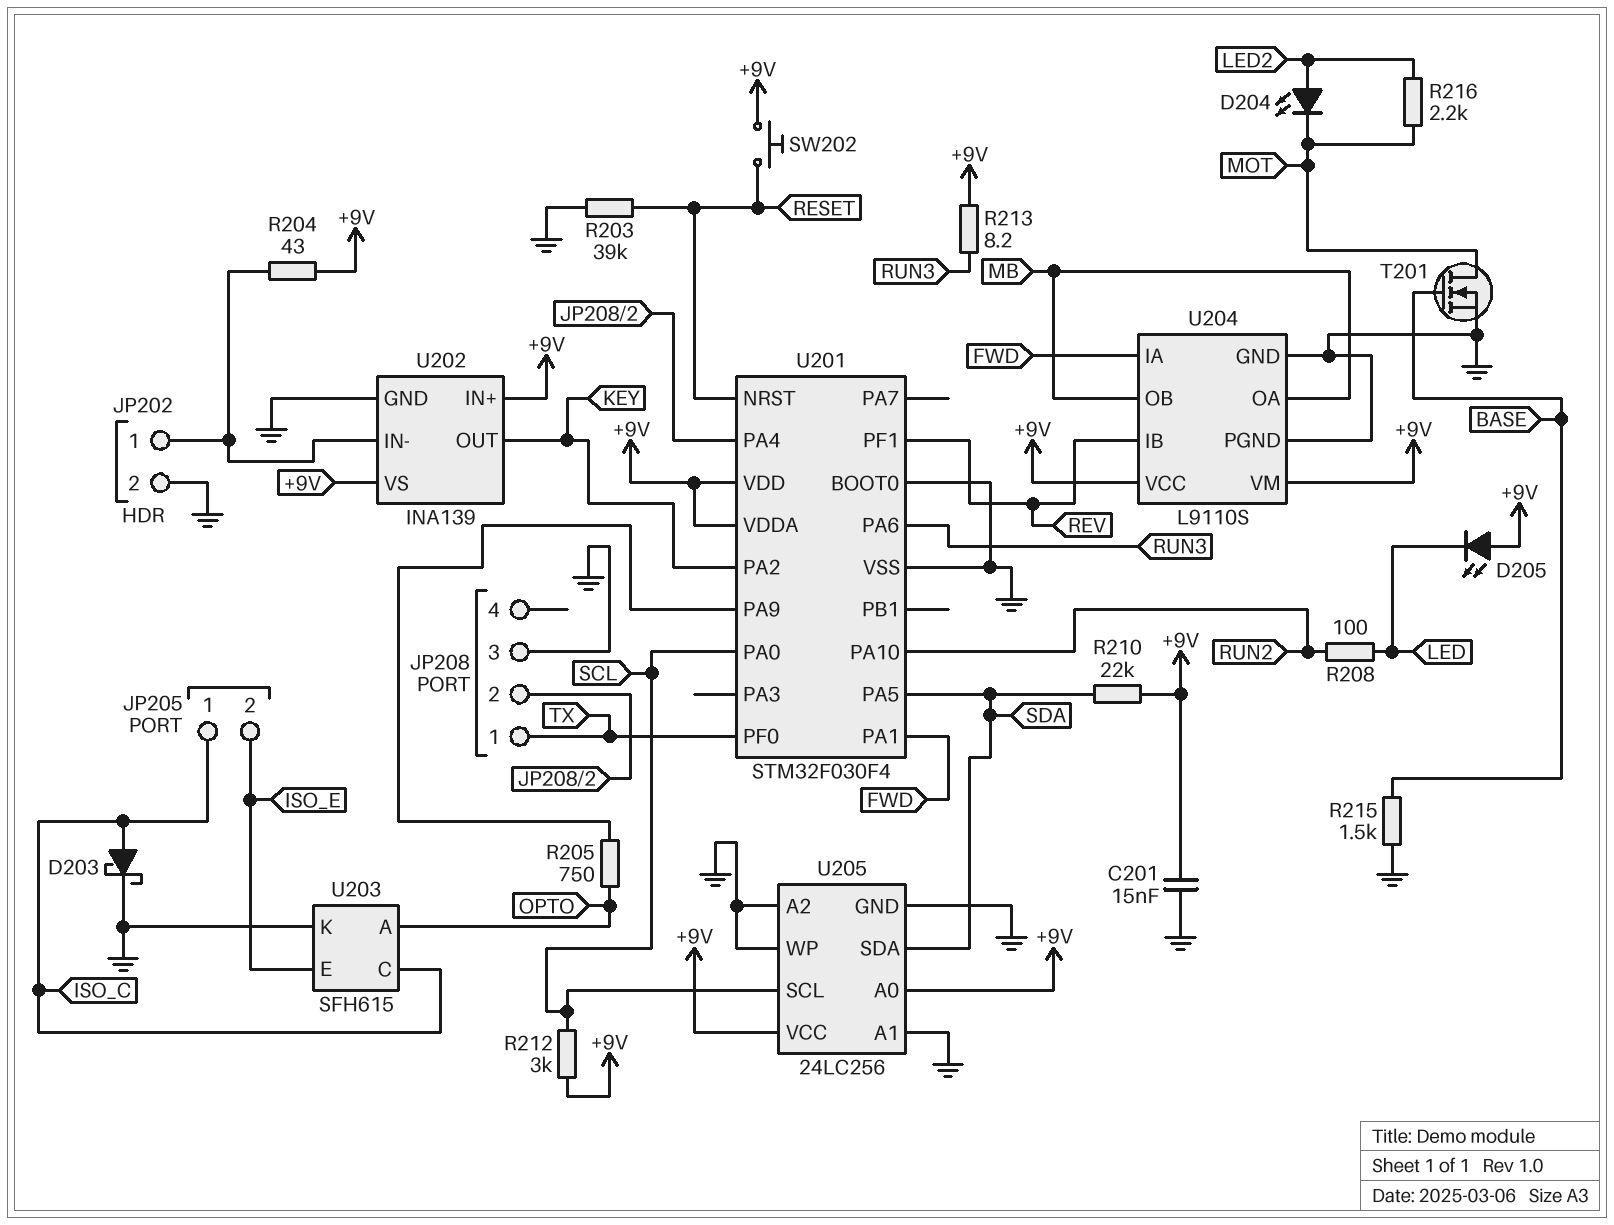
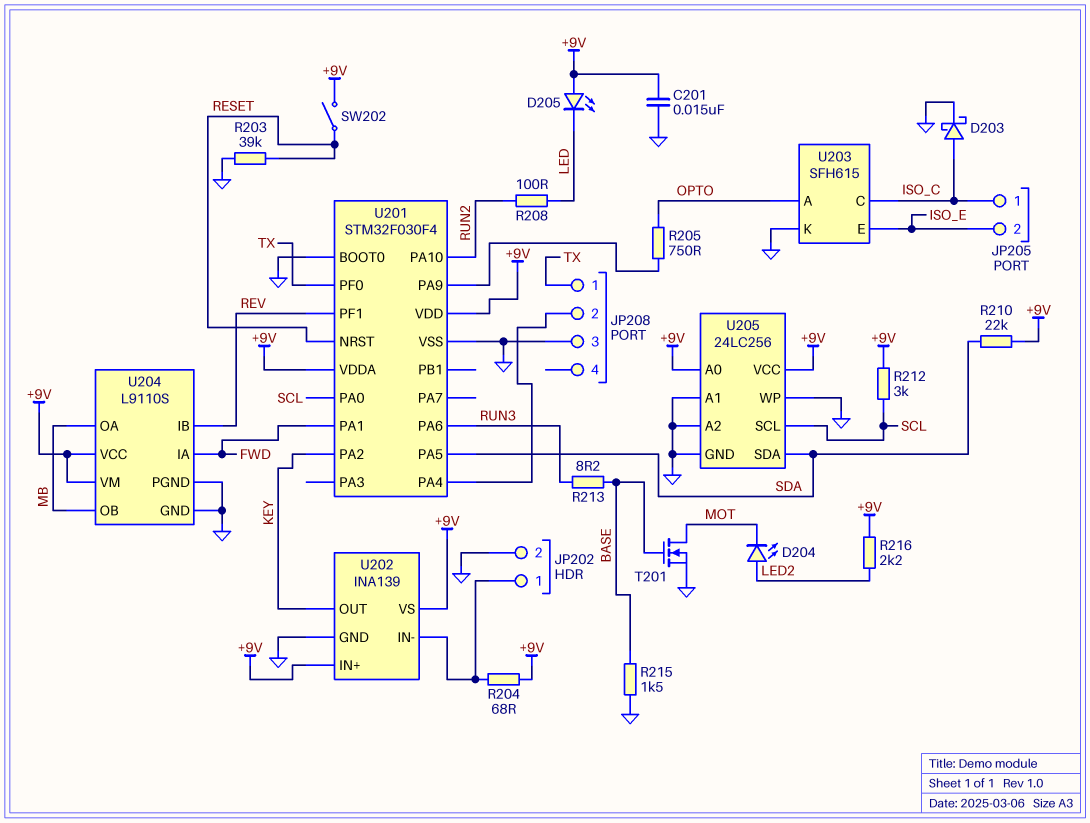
R204: 43 (+9V, JP202/1) -> 68 (+9V, JP202/1)
R213: 8.2 (+9V, RUN3) -> 8.2 (BASE, RUN3)
R216: 2.2k (LED2, MOT) -> 2.2k (+9V, LED2)
SW202: button (+9V, RESET) -> switch (+9V, RESET)

